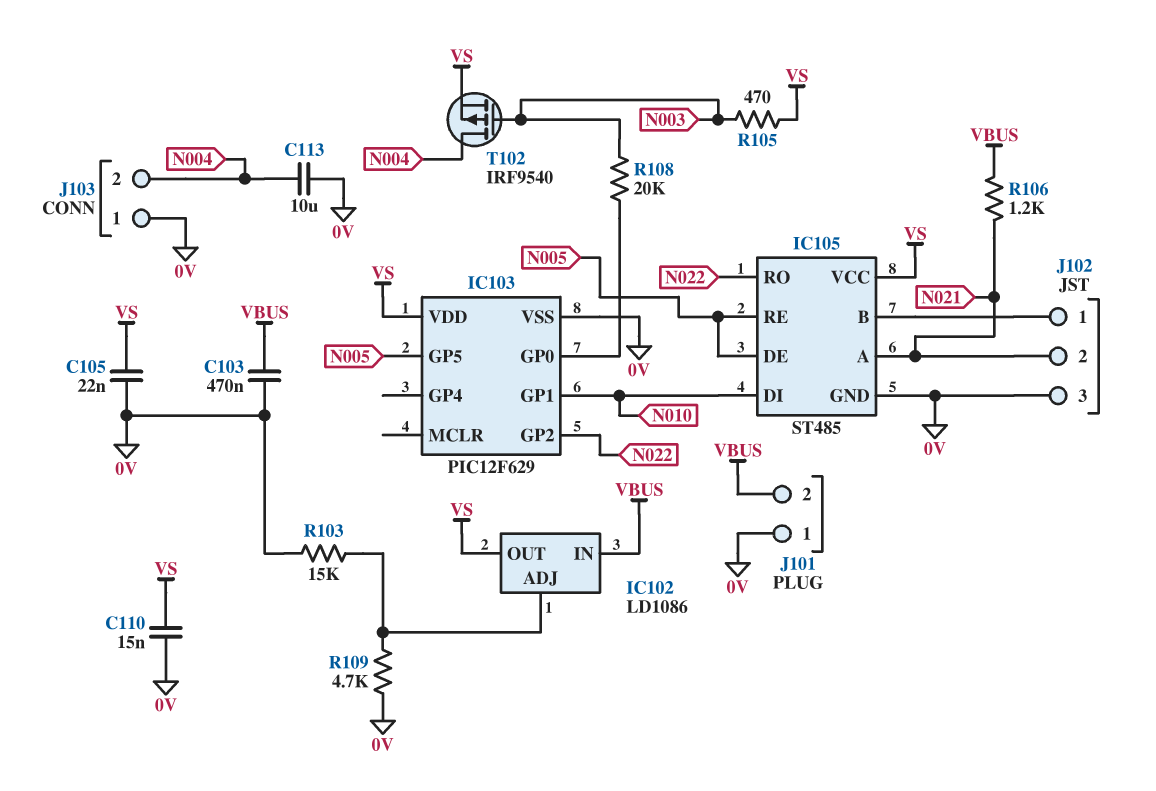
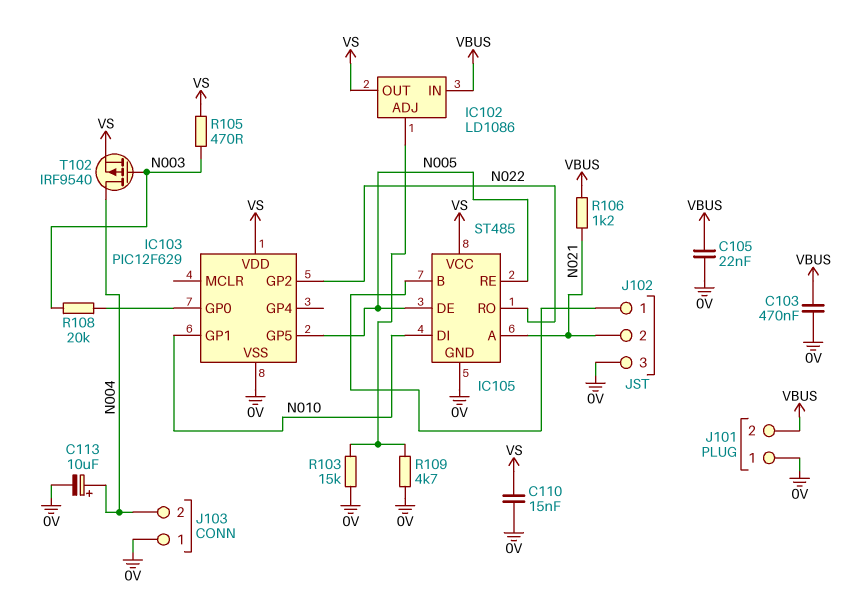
C105: 22nF (0V, VS) -> 22nF (0V, VBUS)
C113: 10uF (0V, N004) -> 10uF (plus N004, minus 0V)

